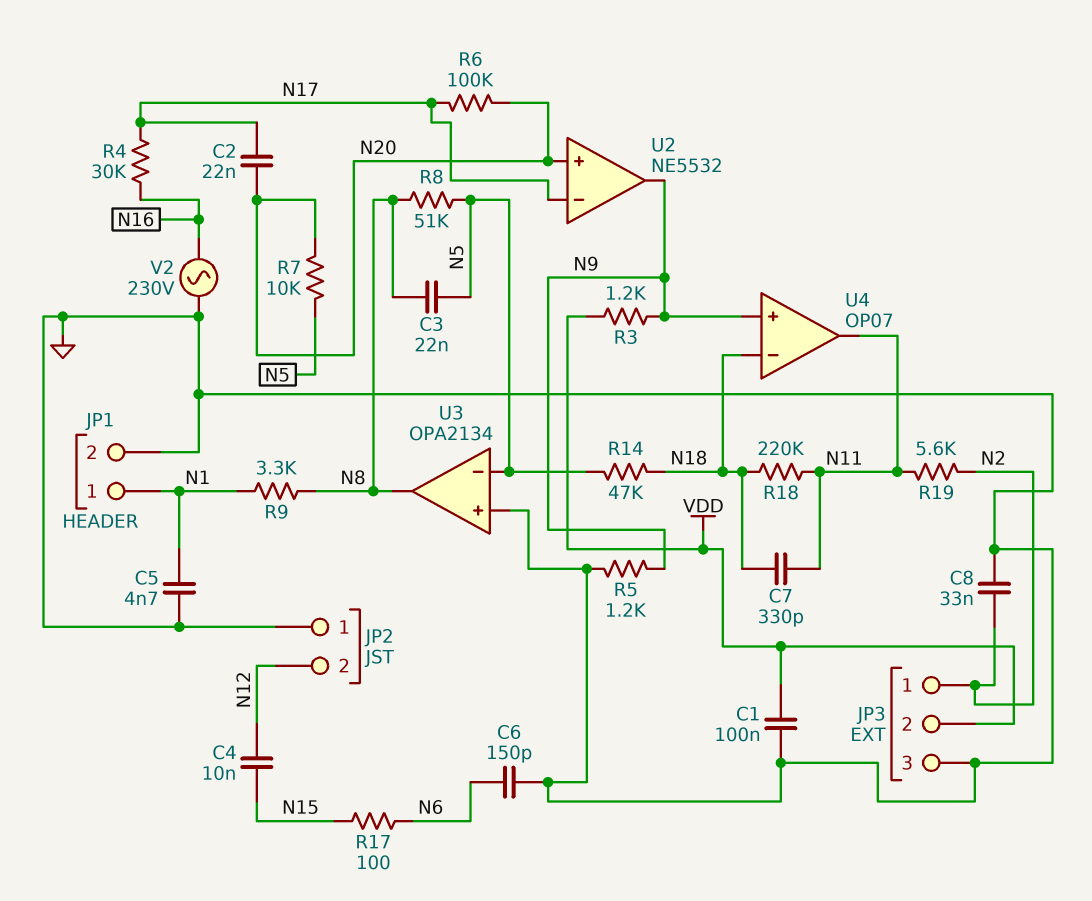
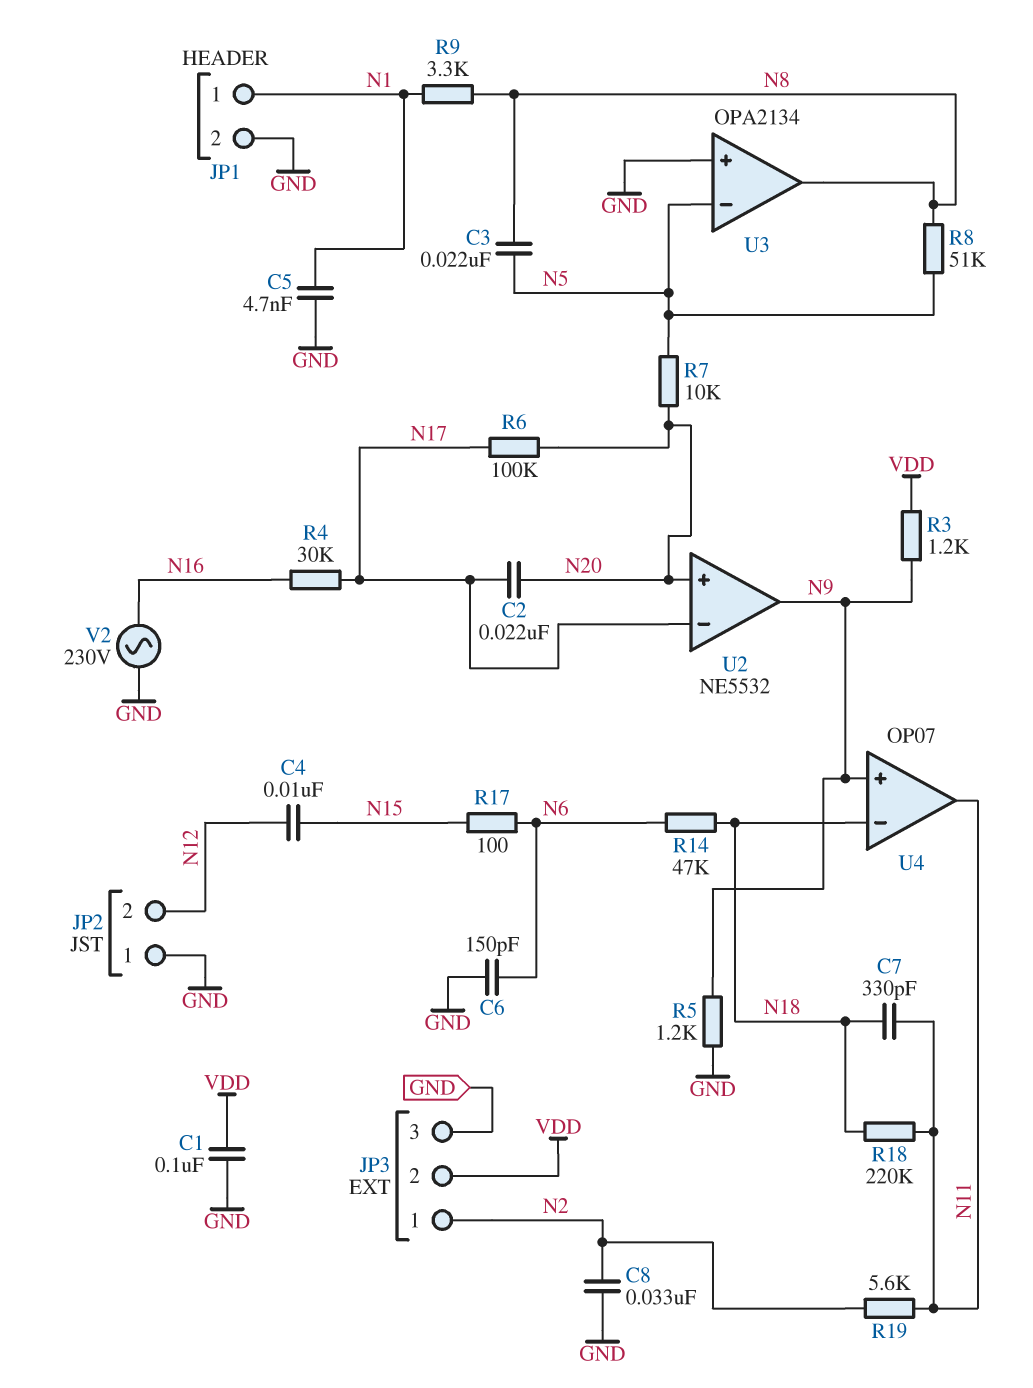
R14: 47k (N5, N18) -> 47k (N6, N18)

